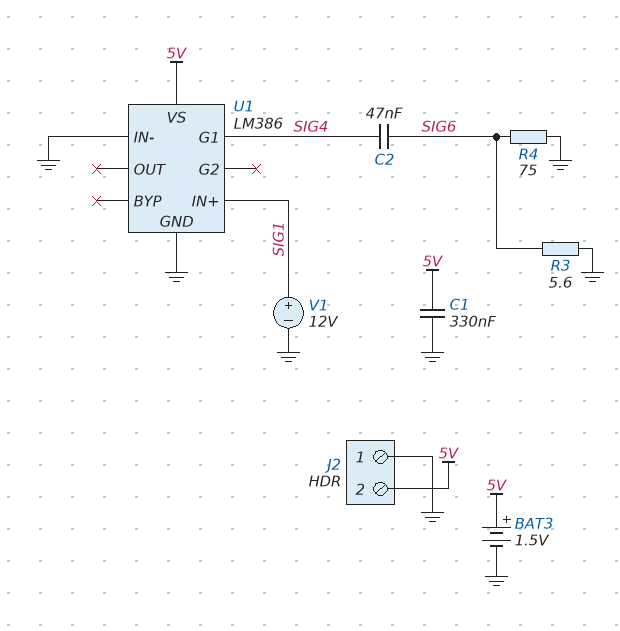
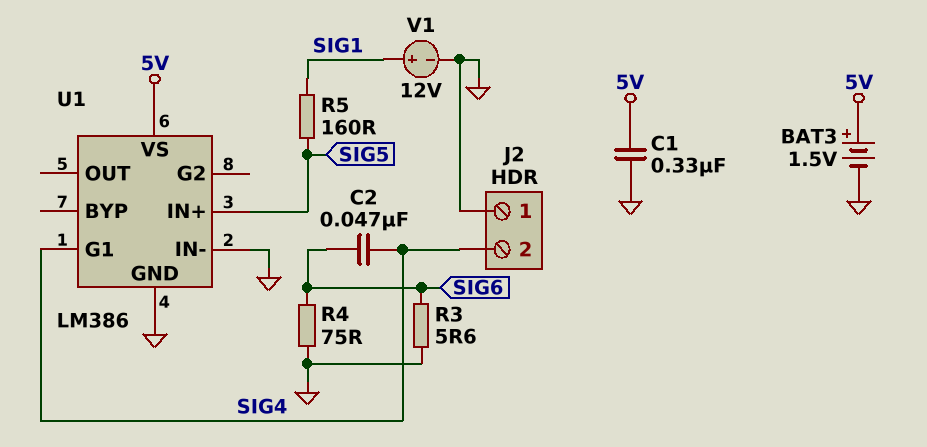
J2 pin 2: 5V -> SIG4
R5: none -> 160 (SIG1, SIG5)
U1 pin IN+: SIG1 -> SIG5

